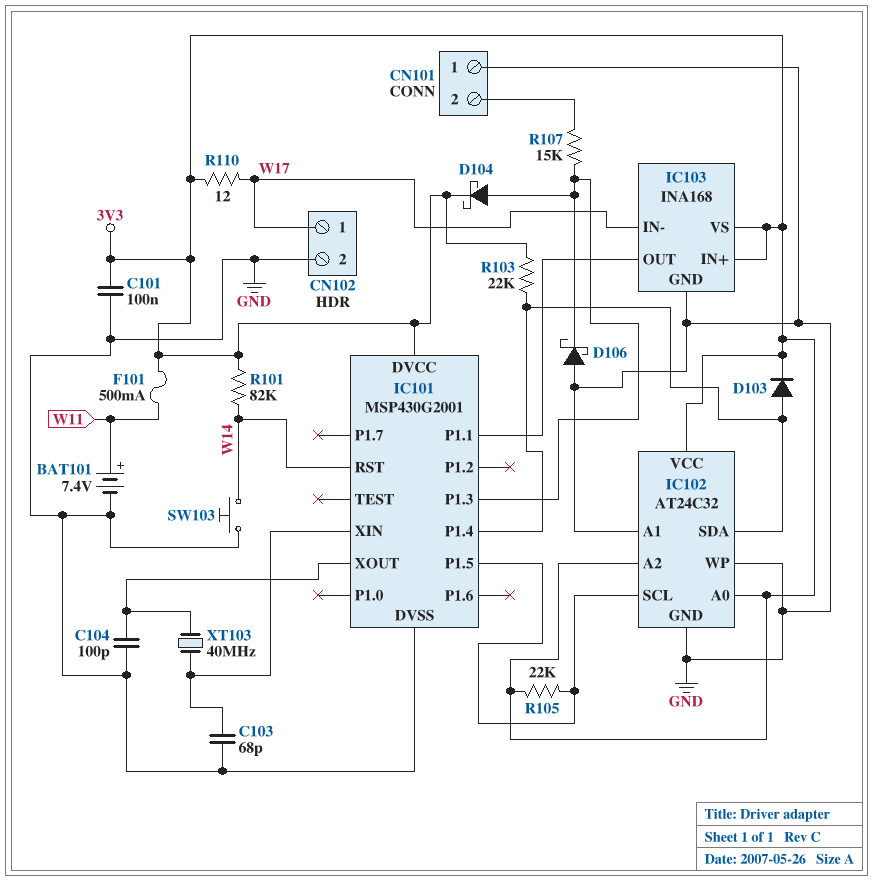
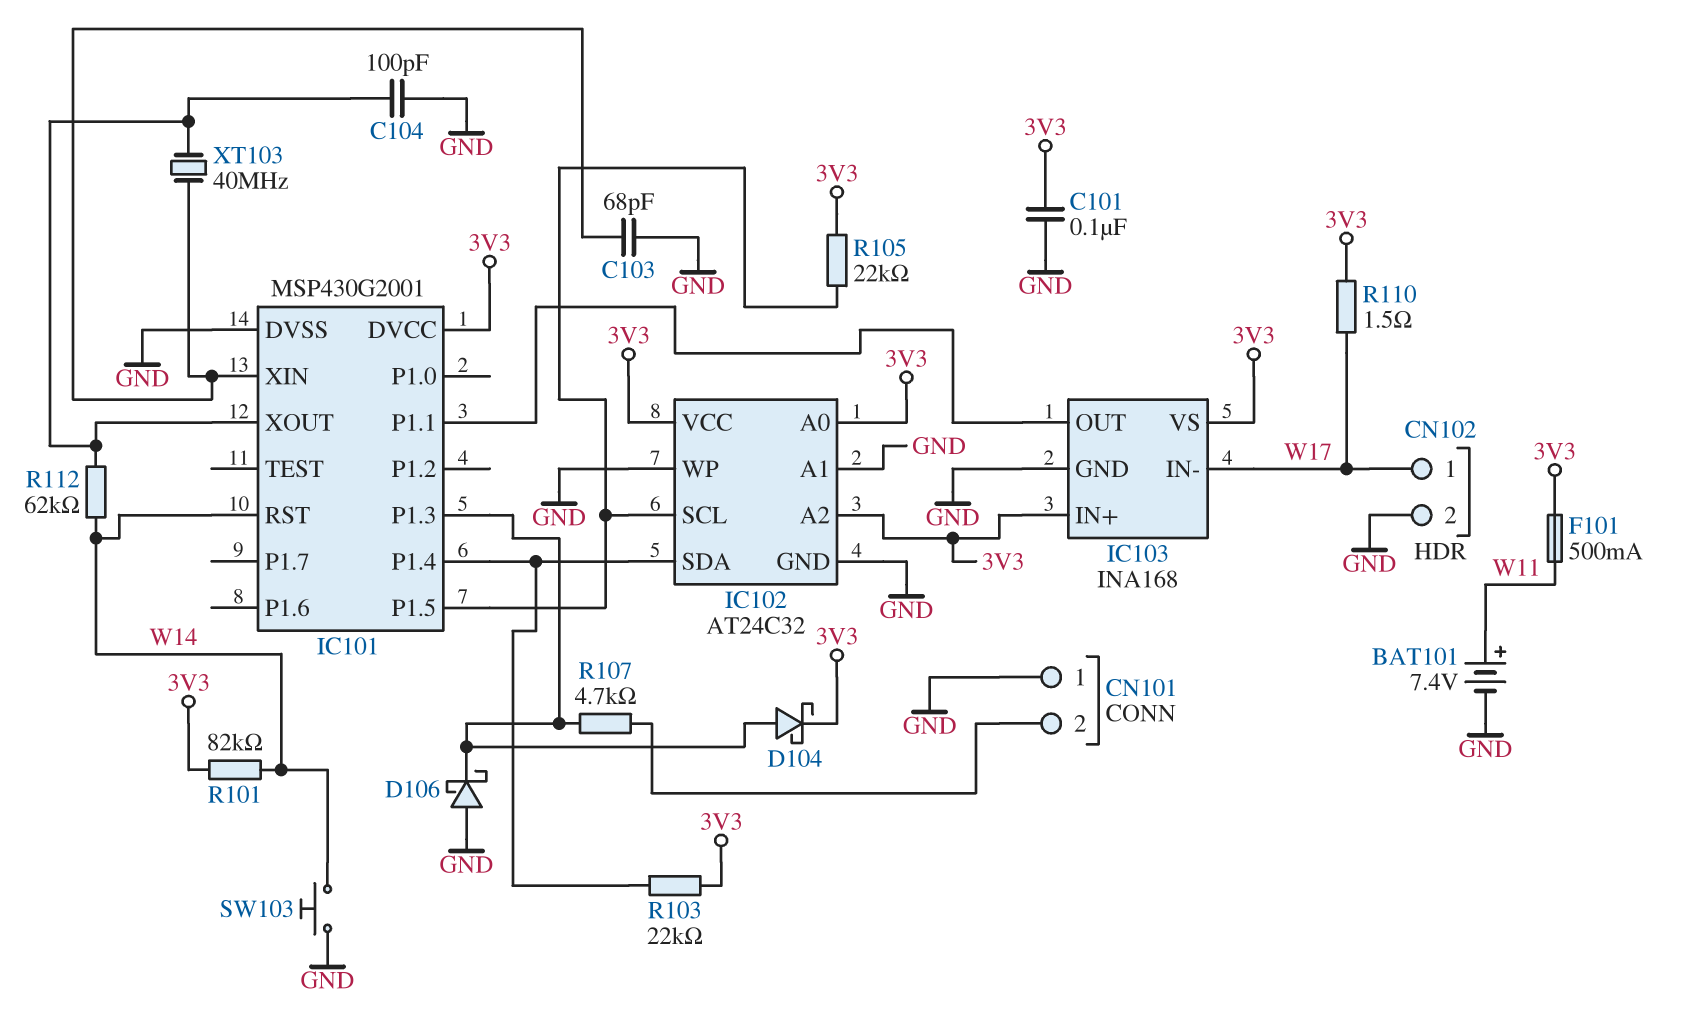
D103: diode (A IC101/P1.4, K 3V3) -> none
R107: 15k (CN101/2, IC101/P1.3) -> 4.7k (CN101/2, IC101/P1.3)
R110: 12 (3V3, W17) -> 1.5 (3V3, W17)
R112: none -> 62k (IC101/XOUT, W14)

